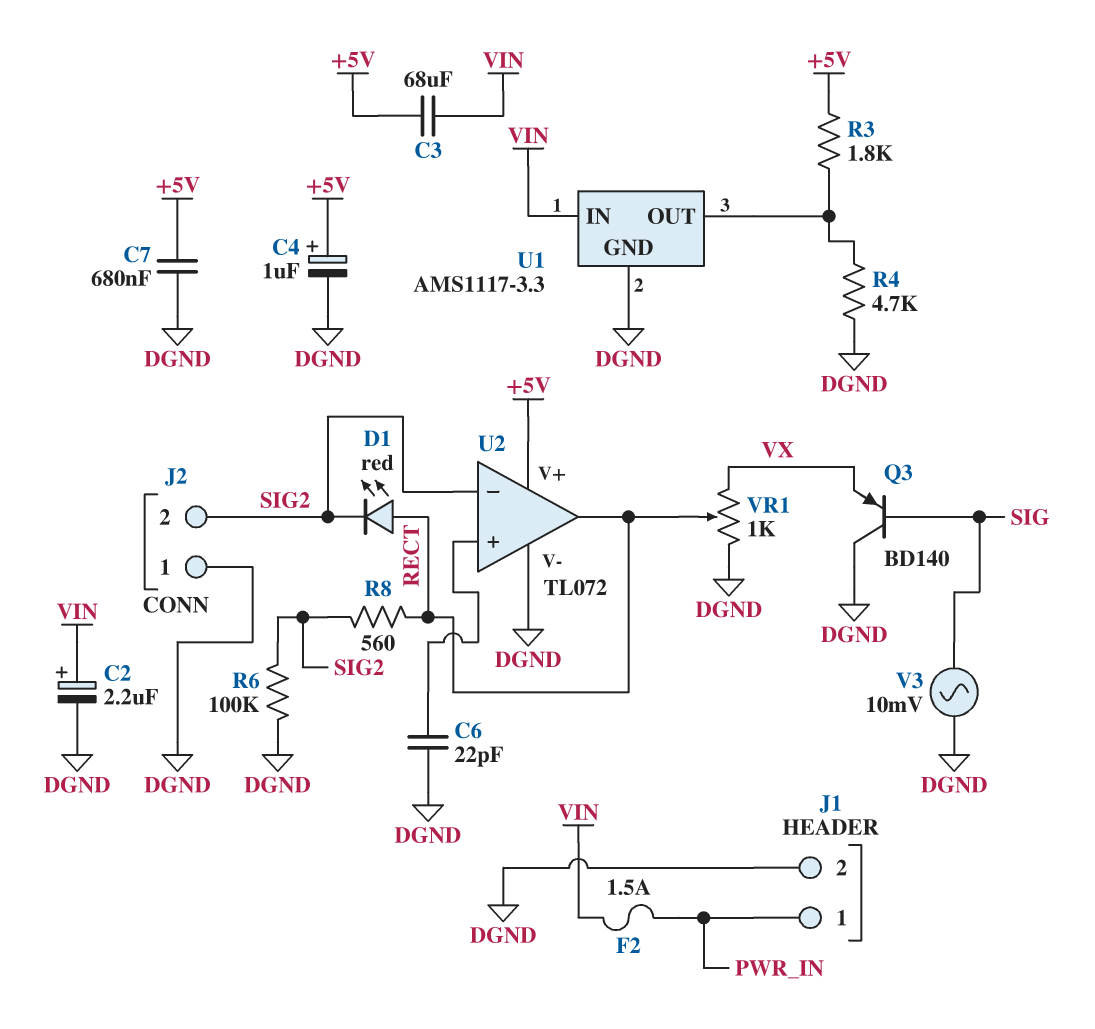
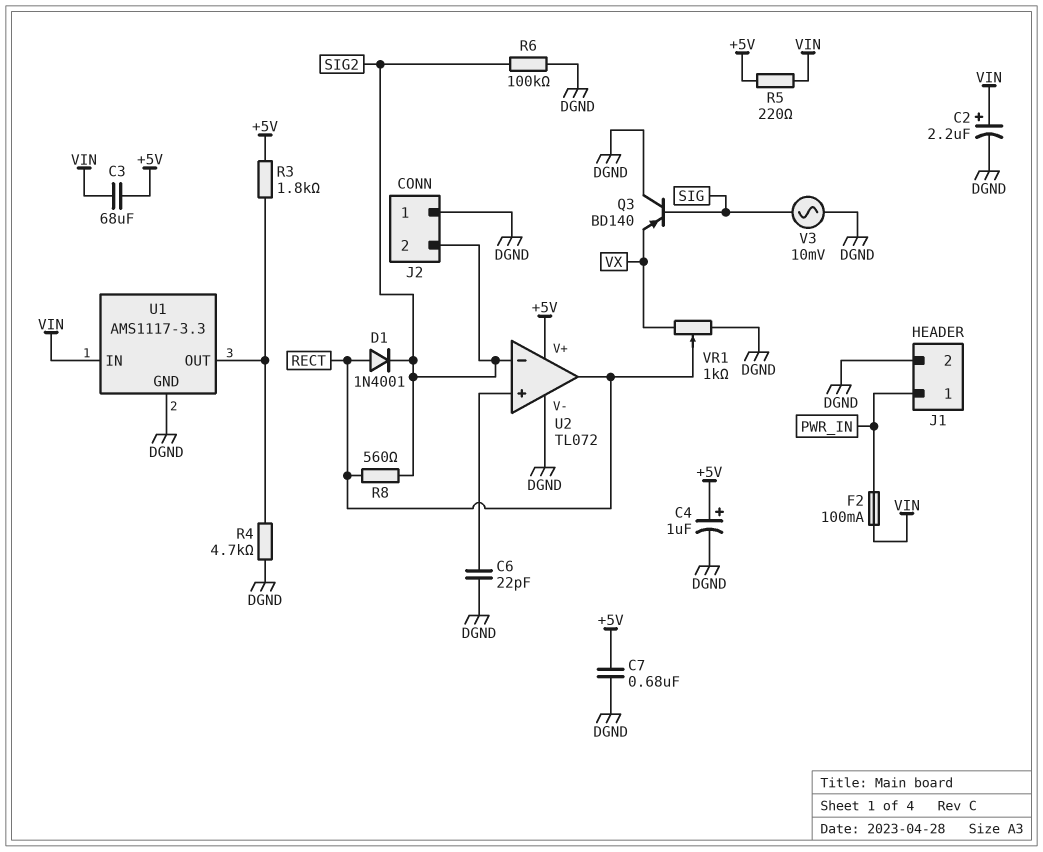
D1: LED red (A RECT, K SIG2) -> diode 1N4001 (A RECT, K SIG2)
F2: 1.5A (PWR_IN, VIN) -> 100mA (PWR_IN, VIN)
R5: none -> 220 (+5V, VIN)

